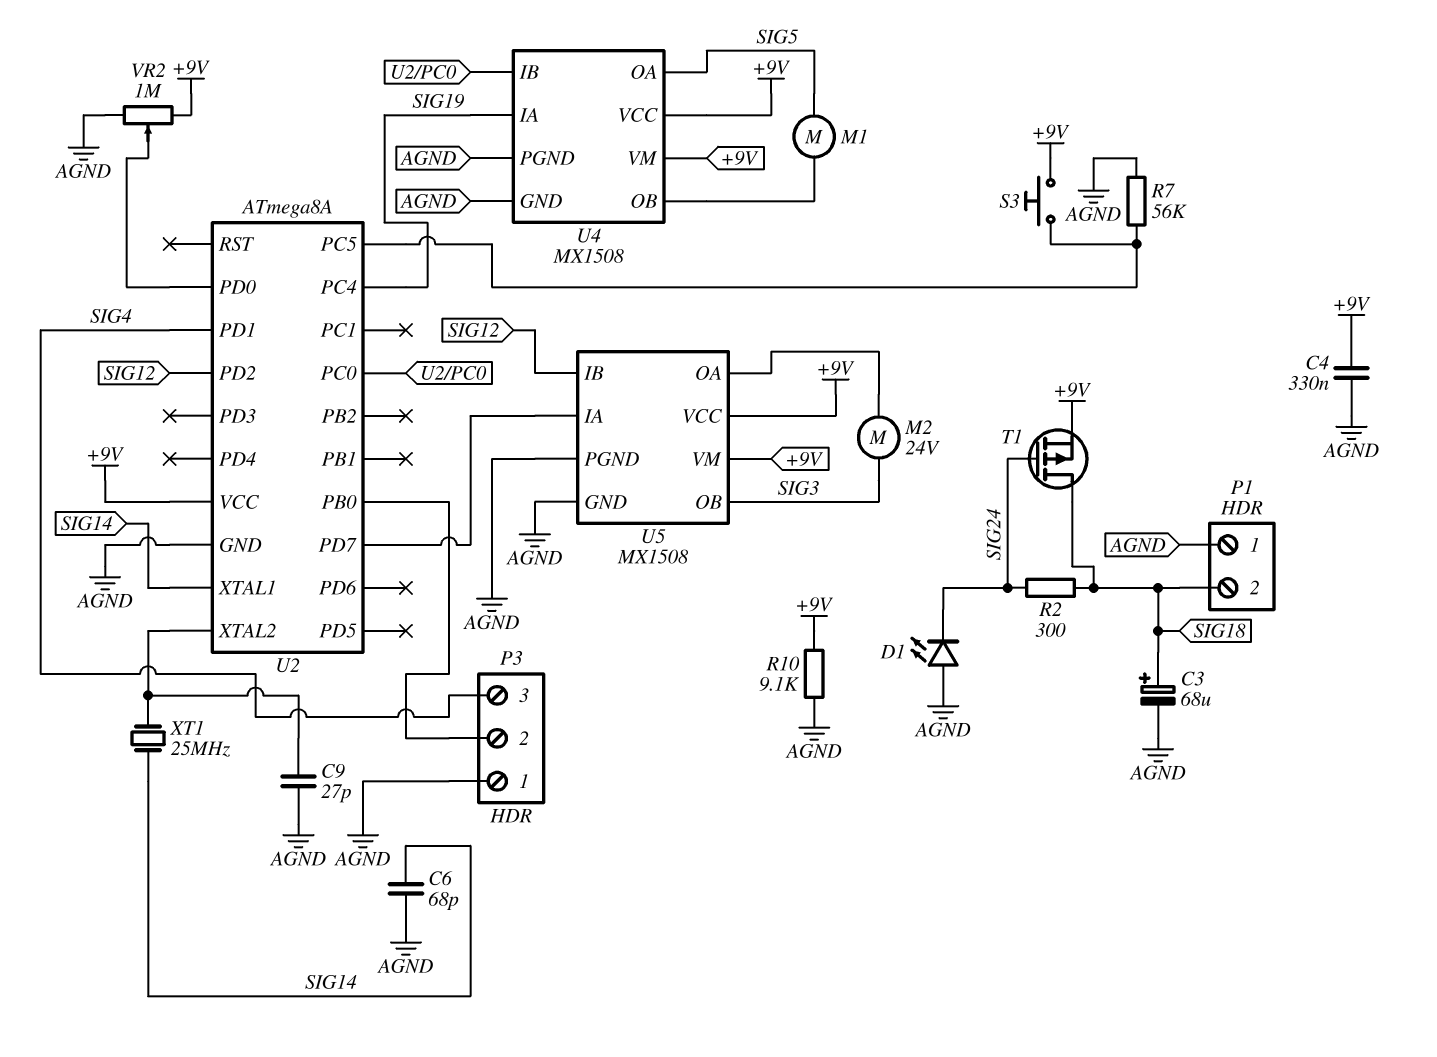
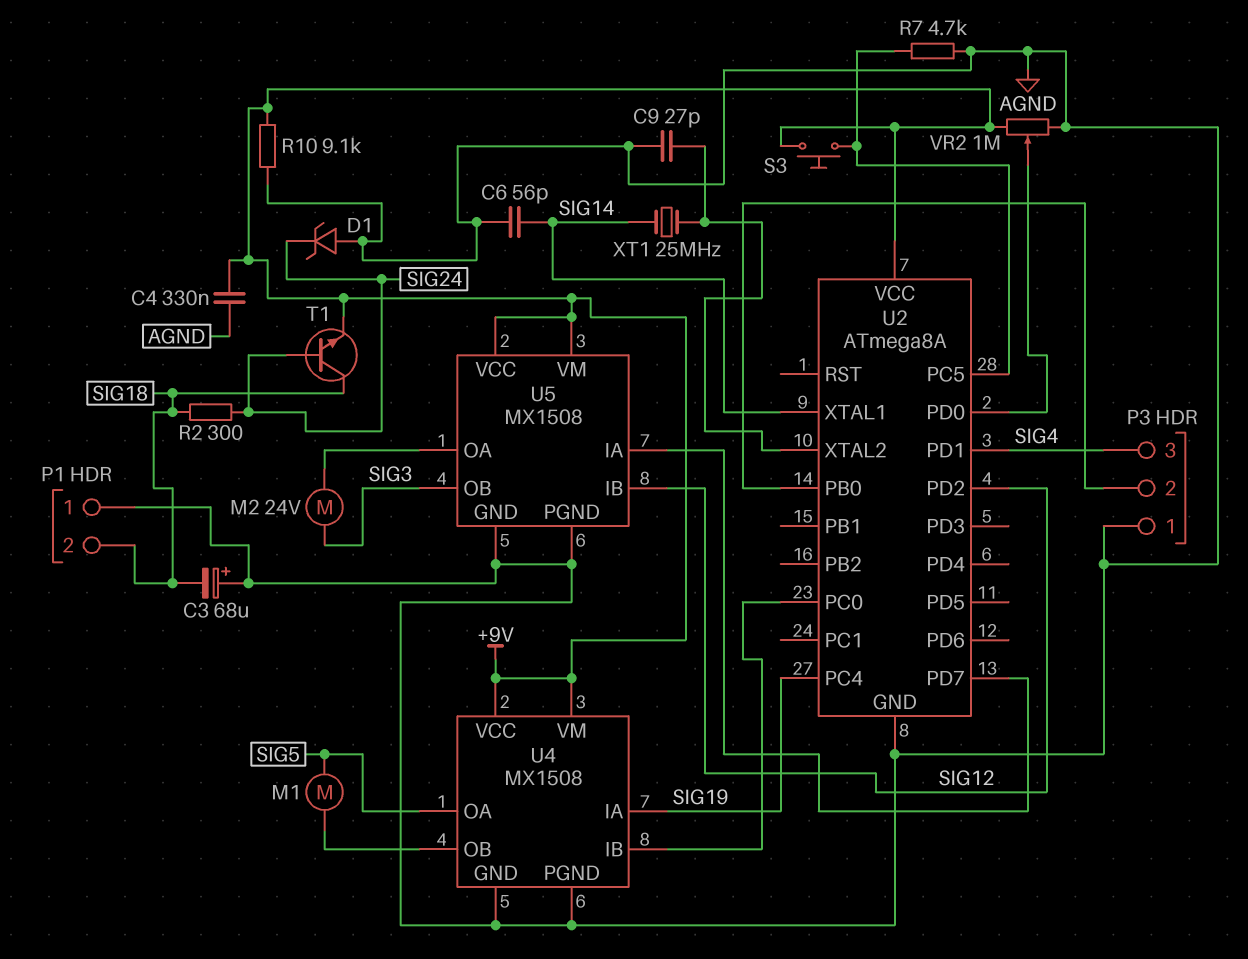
C3: 68uF (plus SIG18, minus AGND) -> 68uF (plus AGND, minus SIG18)
C6: 68pF (AGND, SIG14) -> 56pF (AGND, SIG14)
D1: LED (A AGND, K SIG24) -> zener (A AGND, K SIG24)
R7: 56k (AGND, U2/PC5) -> 4.7k (AGND, U2/PC5)
T1: PMOS (G SIG24, D SIG18, S +9V) -> NPN (B SIG24, C SIG18, E +9V)

